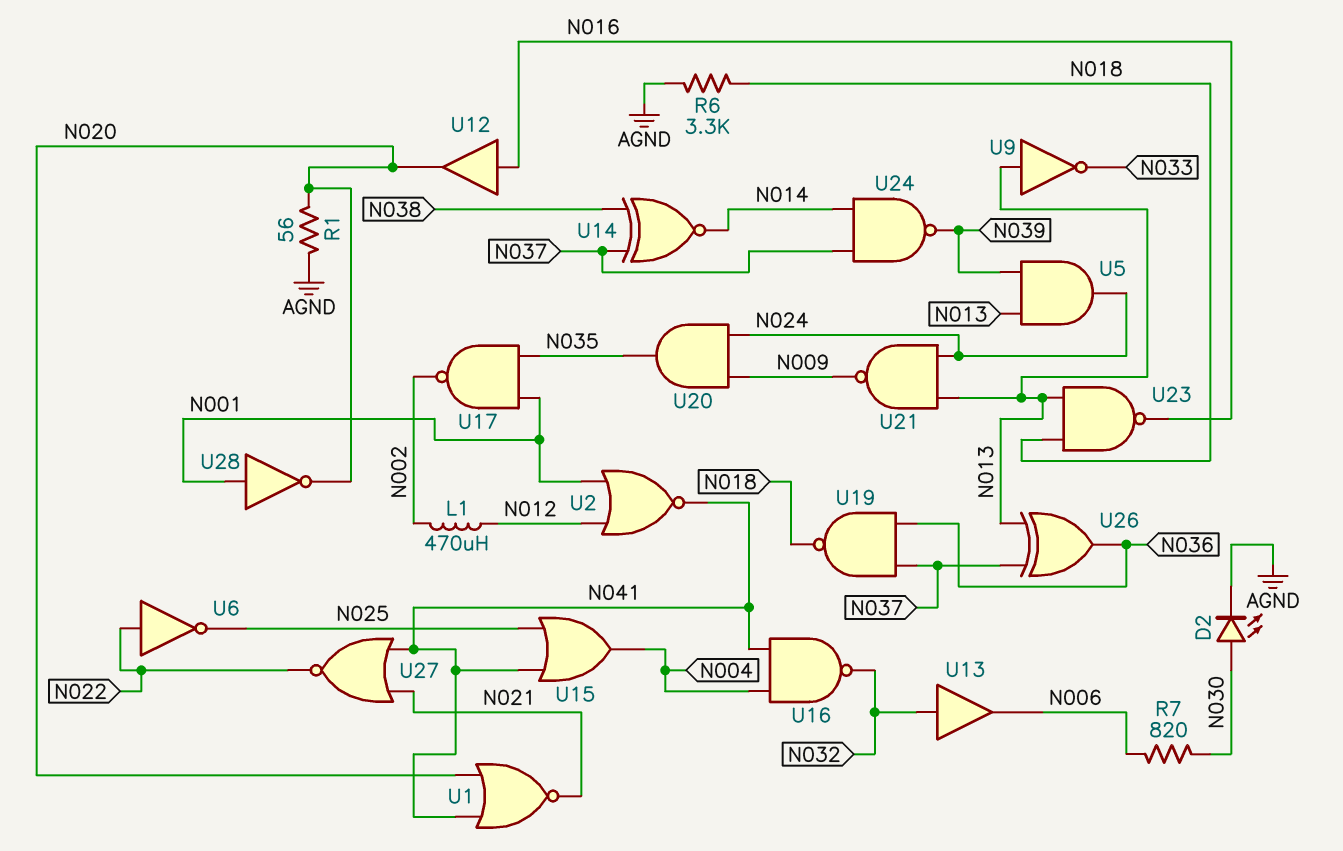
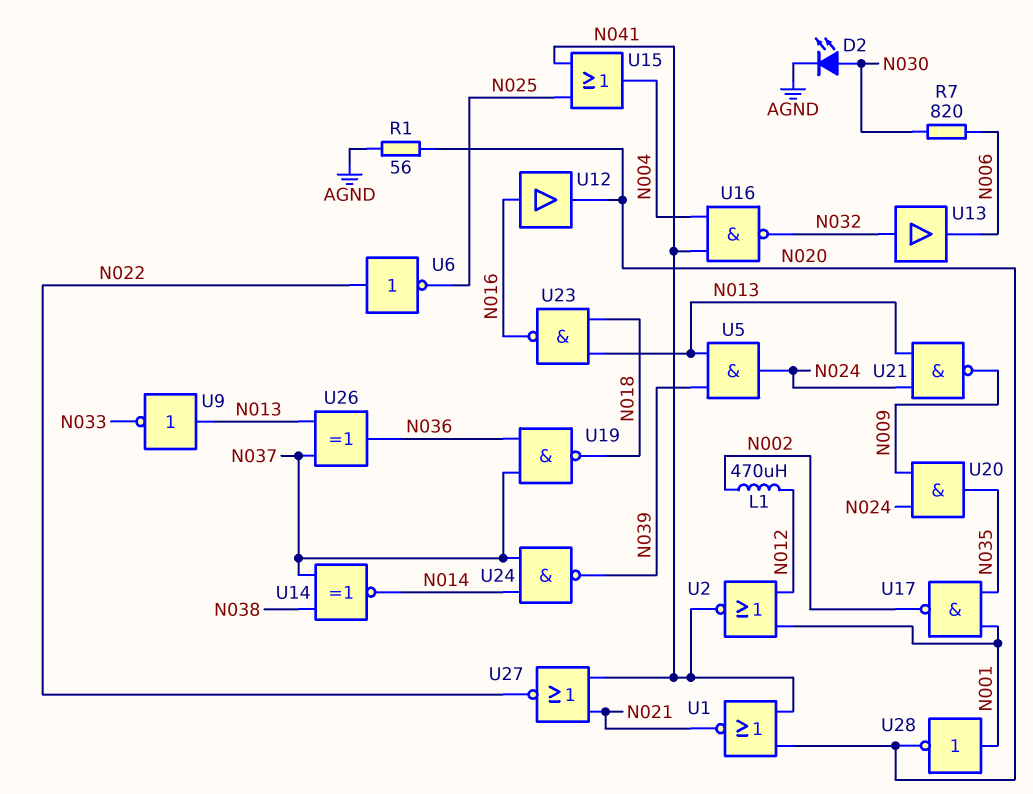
R6: 3.3k (AGND, N018) -> none

